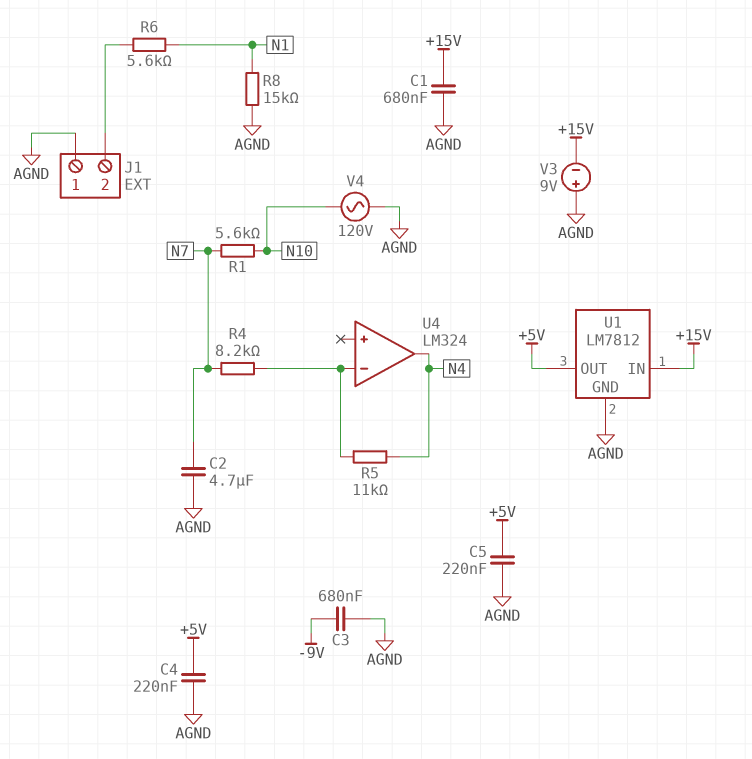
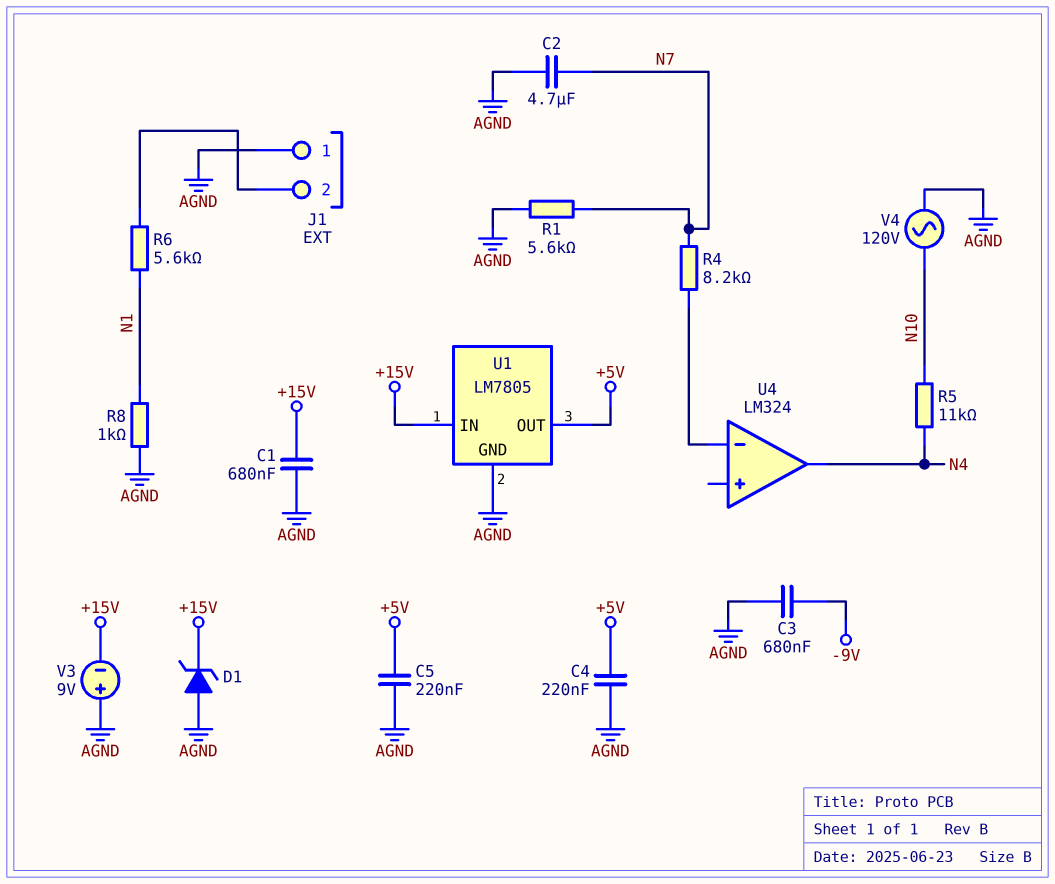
D1: none -> zener (A AGND, K +15V)
R1: 5.6k (N7, N10) -> 5.6k (AGND, N7)
R5: 11k (N4, U4/in-) -> 11k (N4, N10)
R8: 15k (AGND, N1) -> 1k (AGND, N1)
U1: LM7812 -> LM7805

